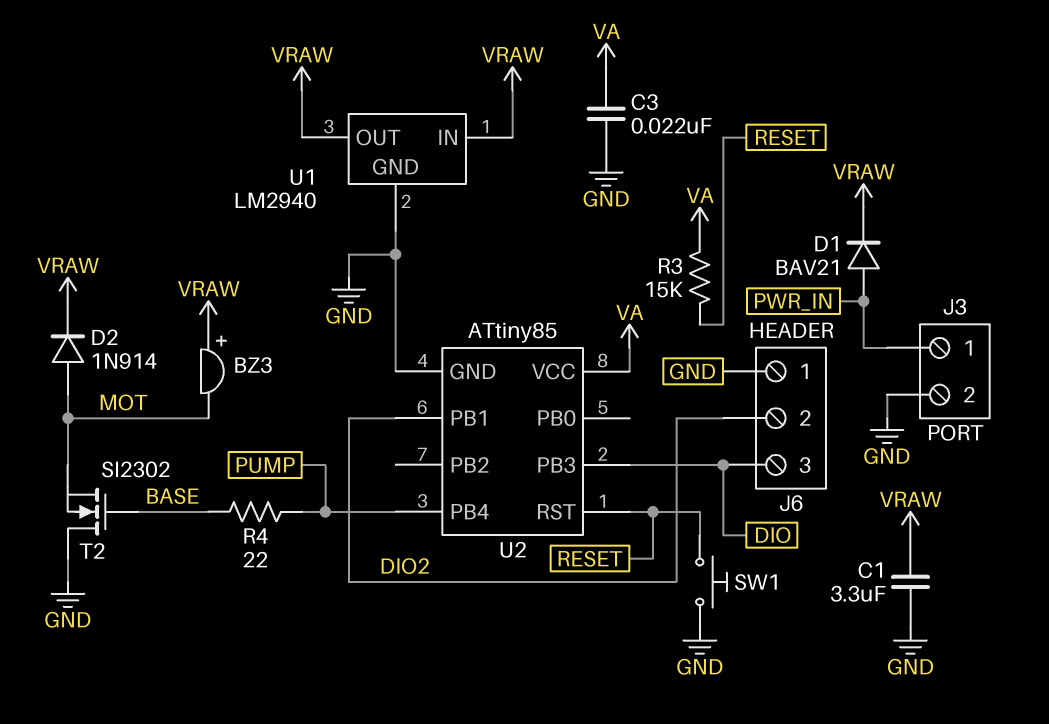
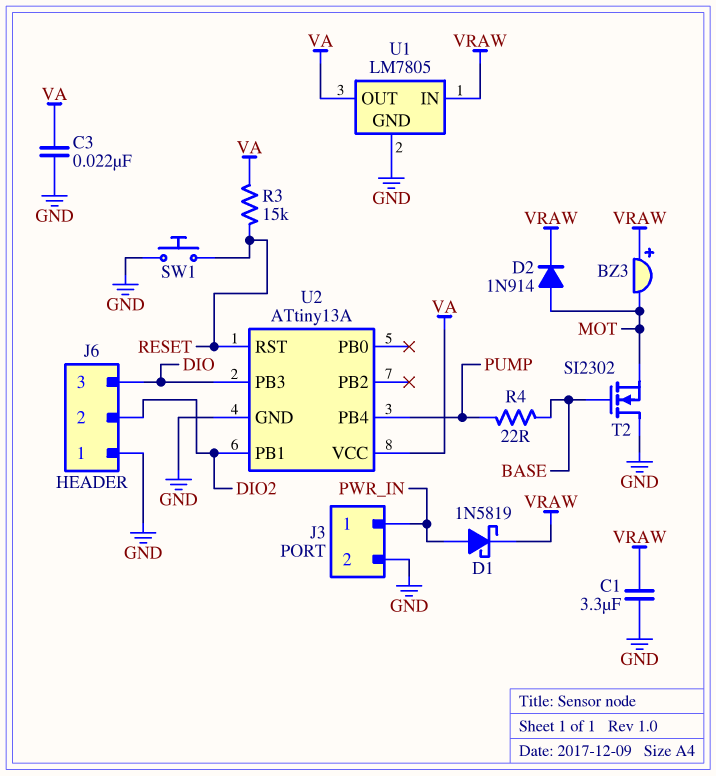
D1: diode BAV21 (A PWR_IN, K VRAW) -> schottky 1N5819 (A PWR_IN, K VRAW)
U1: LM2940 -> LM7805
U1 pin OUT: VRAW -> VA
U2: ATtiny85 -> ATtiny13A

